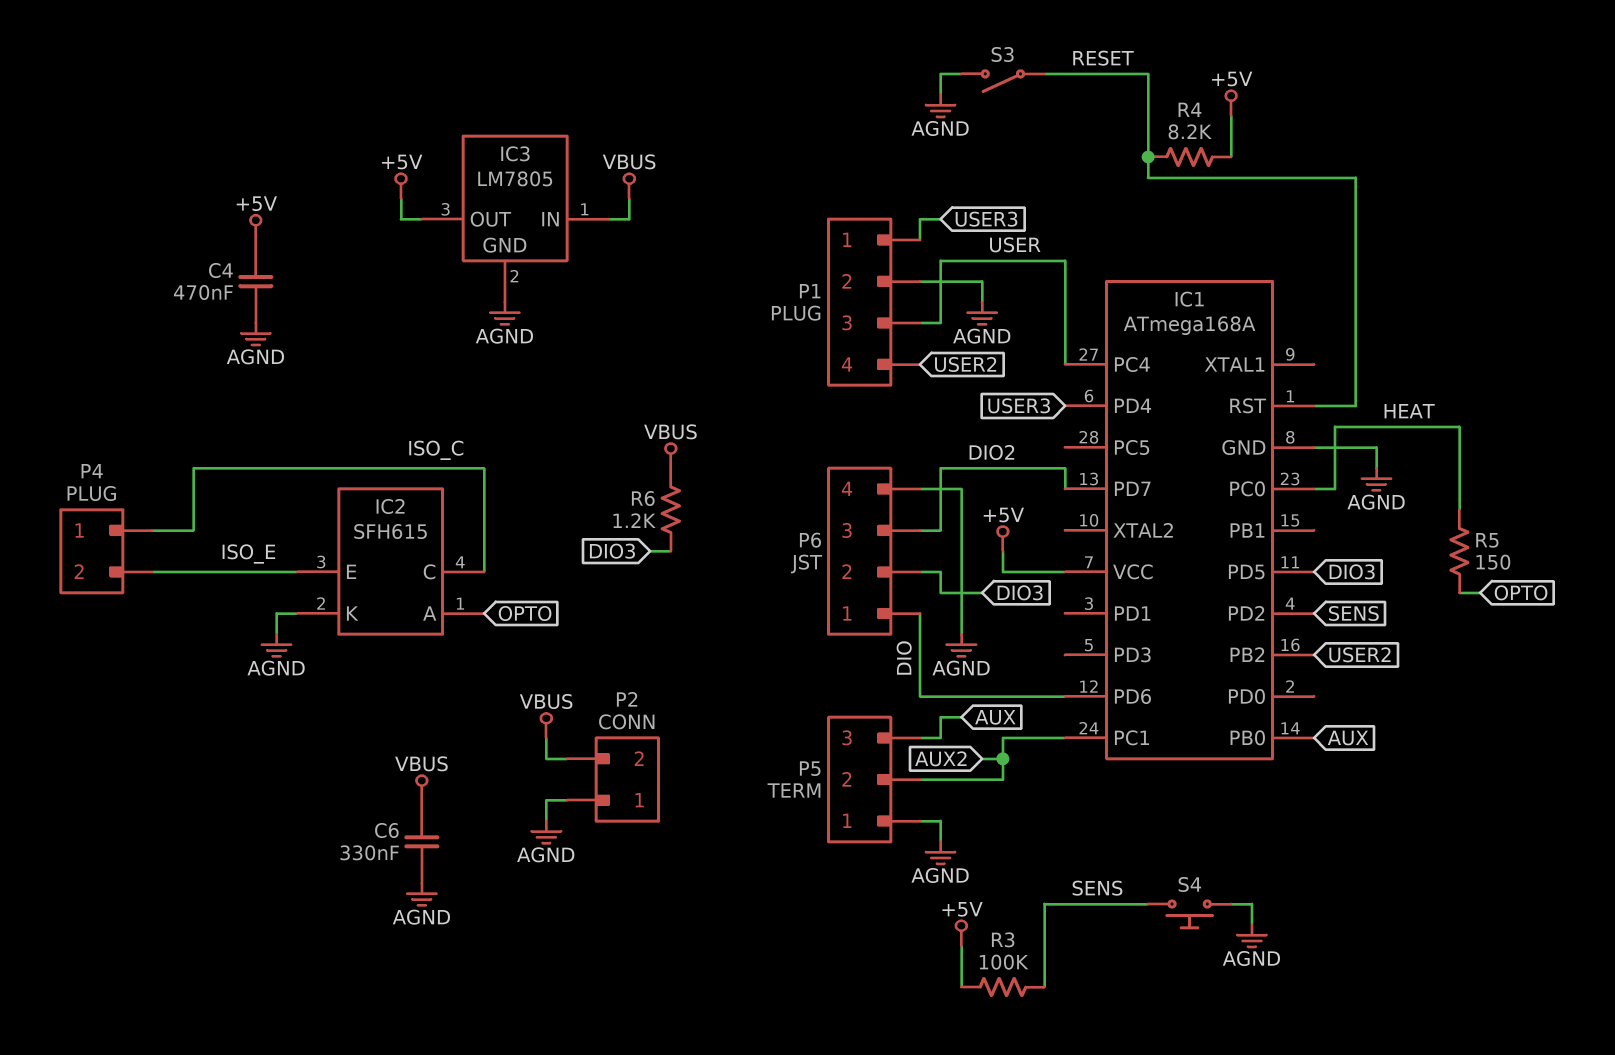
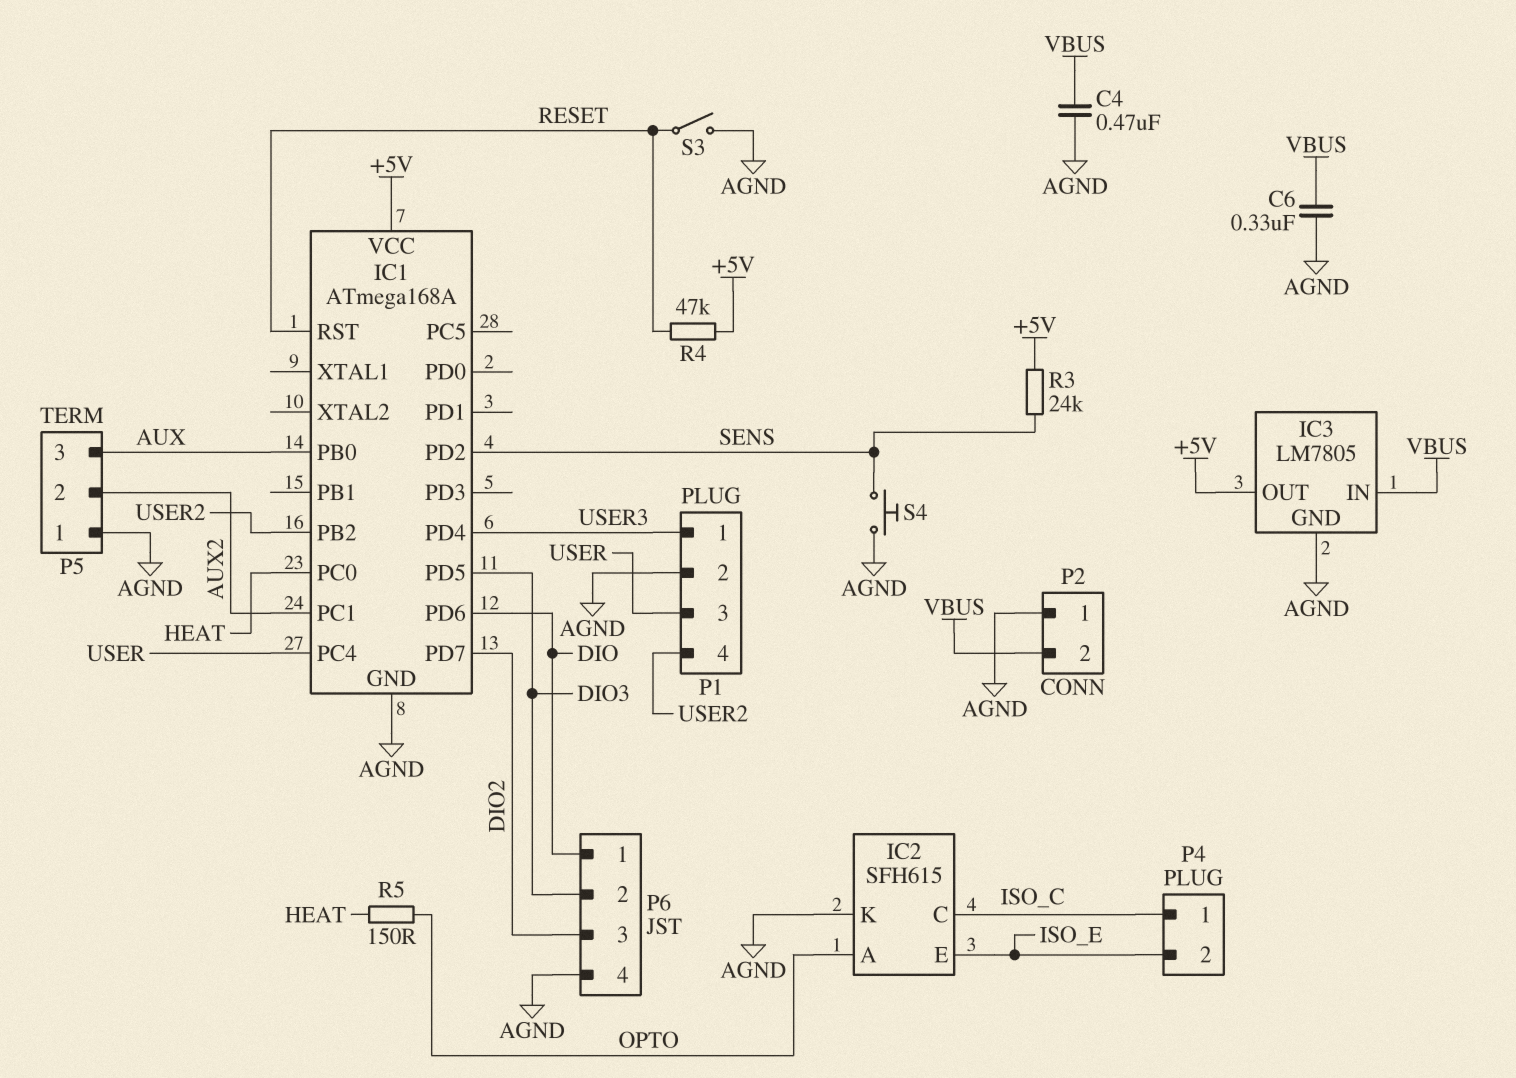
C4: 470nF (+5V, AGND) -> 470nF (AGND, VBUS)
R3: 100k (+5V, SENS) -> 24k (+5V, SENS)
R4: 8.2k (+5V, RESET) -> 47k (+5V, RESET)
R6: 1.2k (DIO3, VBUS) -> none

